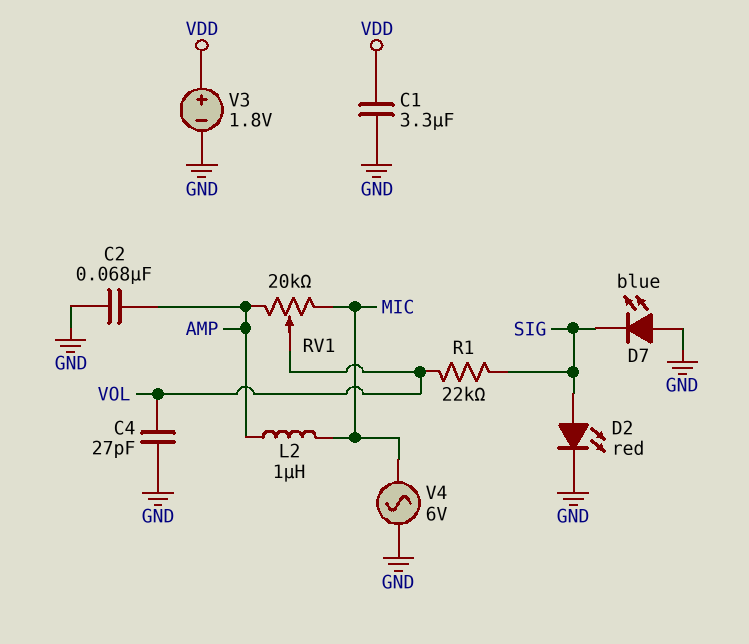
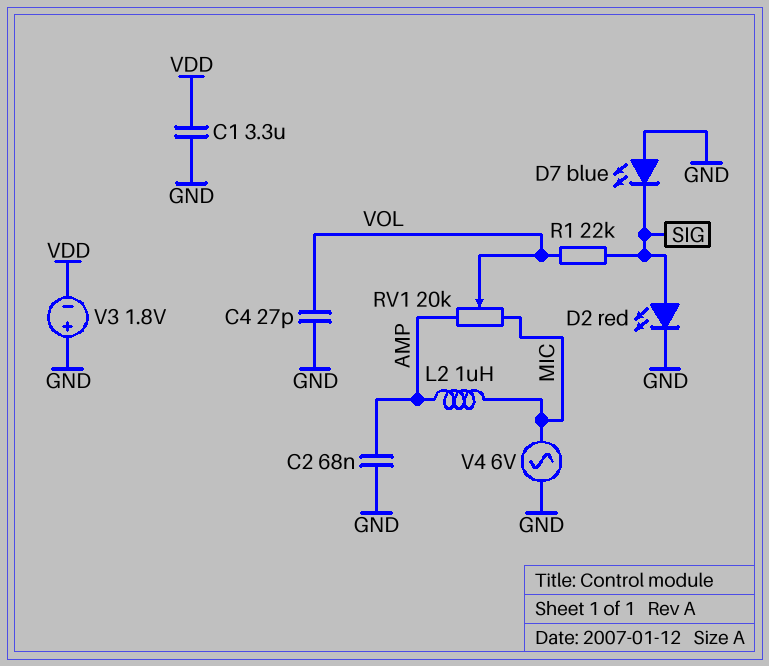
V3: 1.8V (plus VDD, minus GND) -> 1.8V (plus GND, minus VDD)

